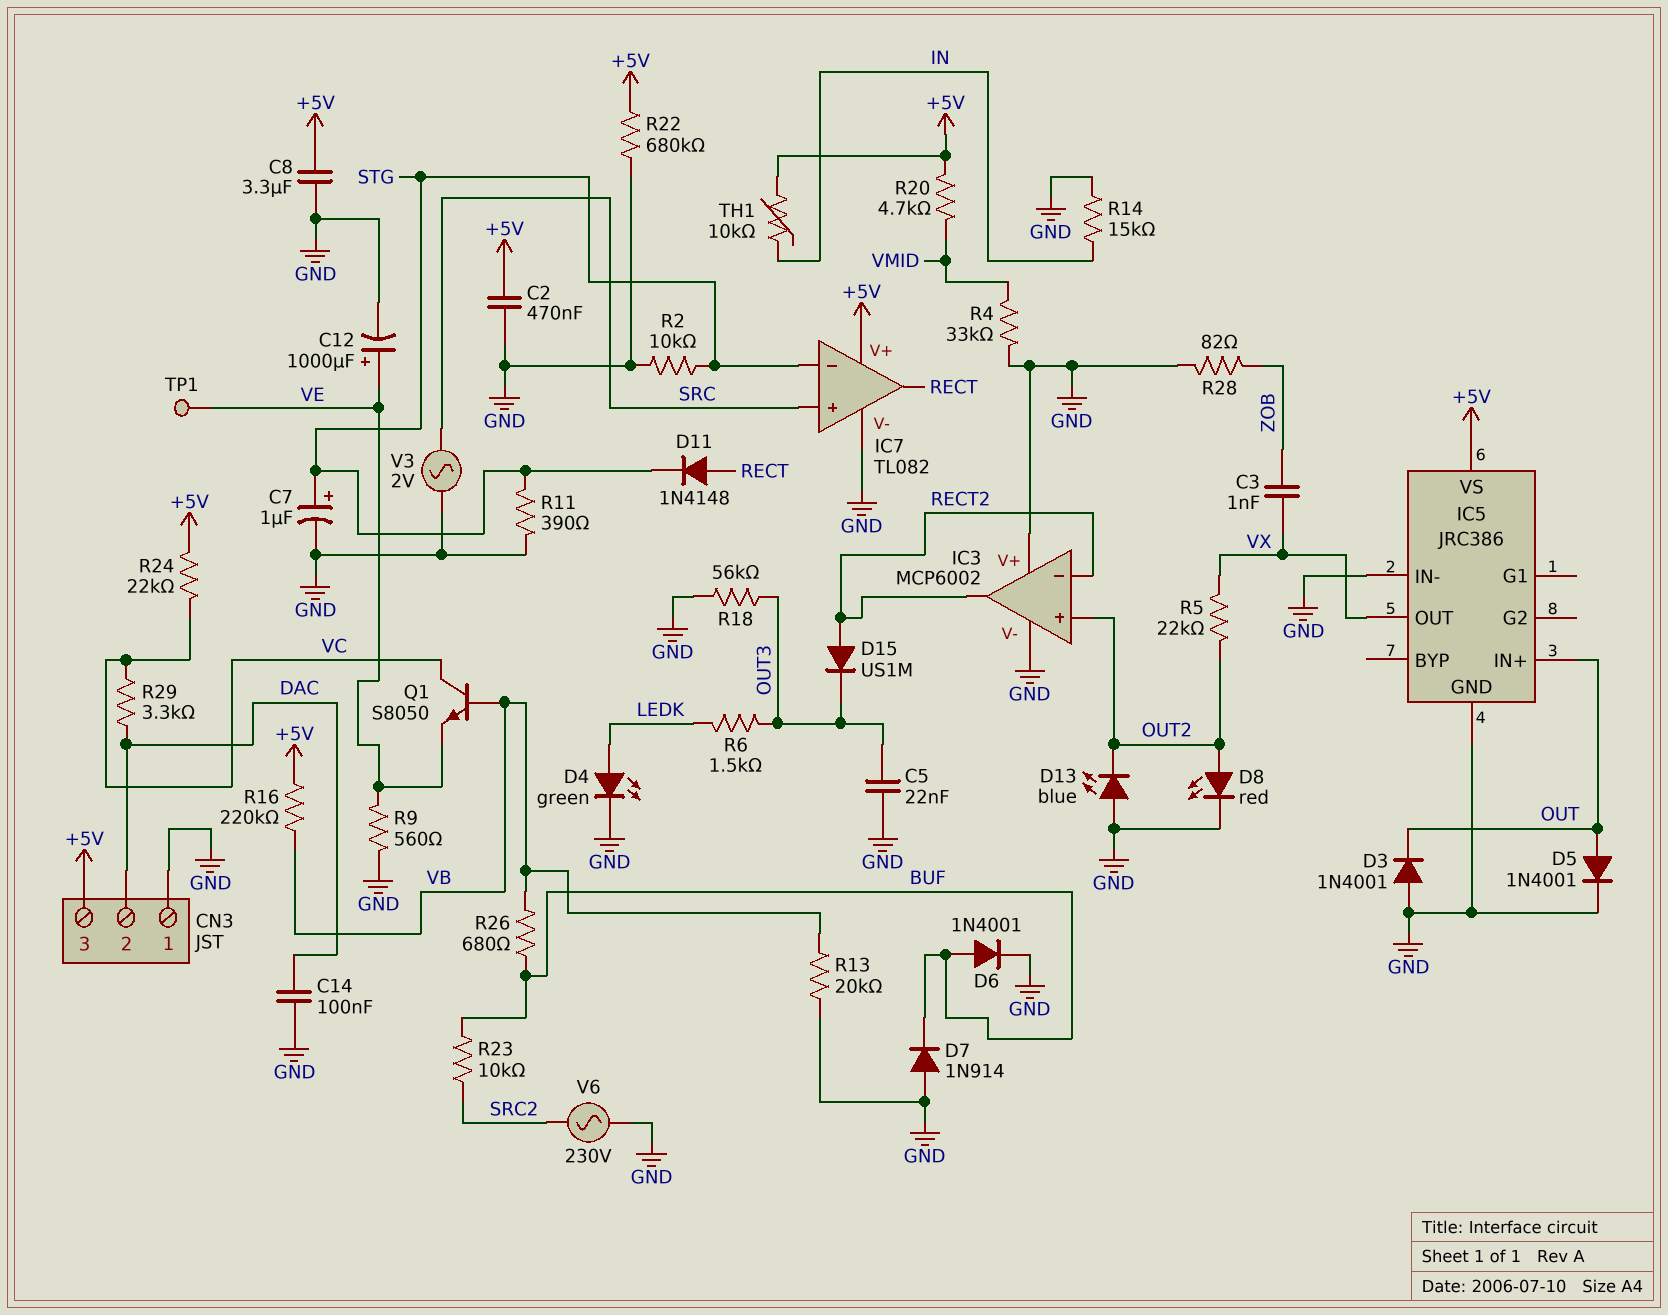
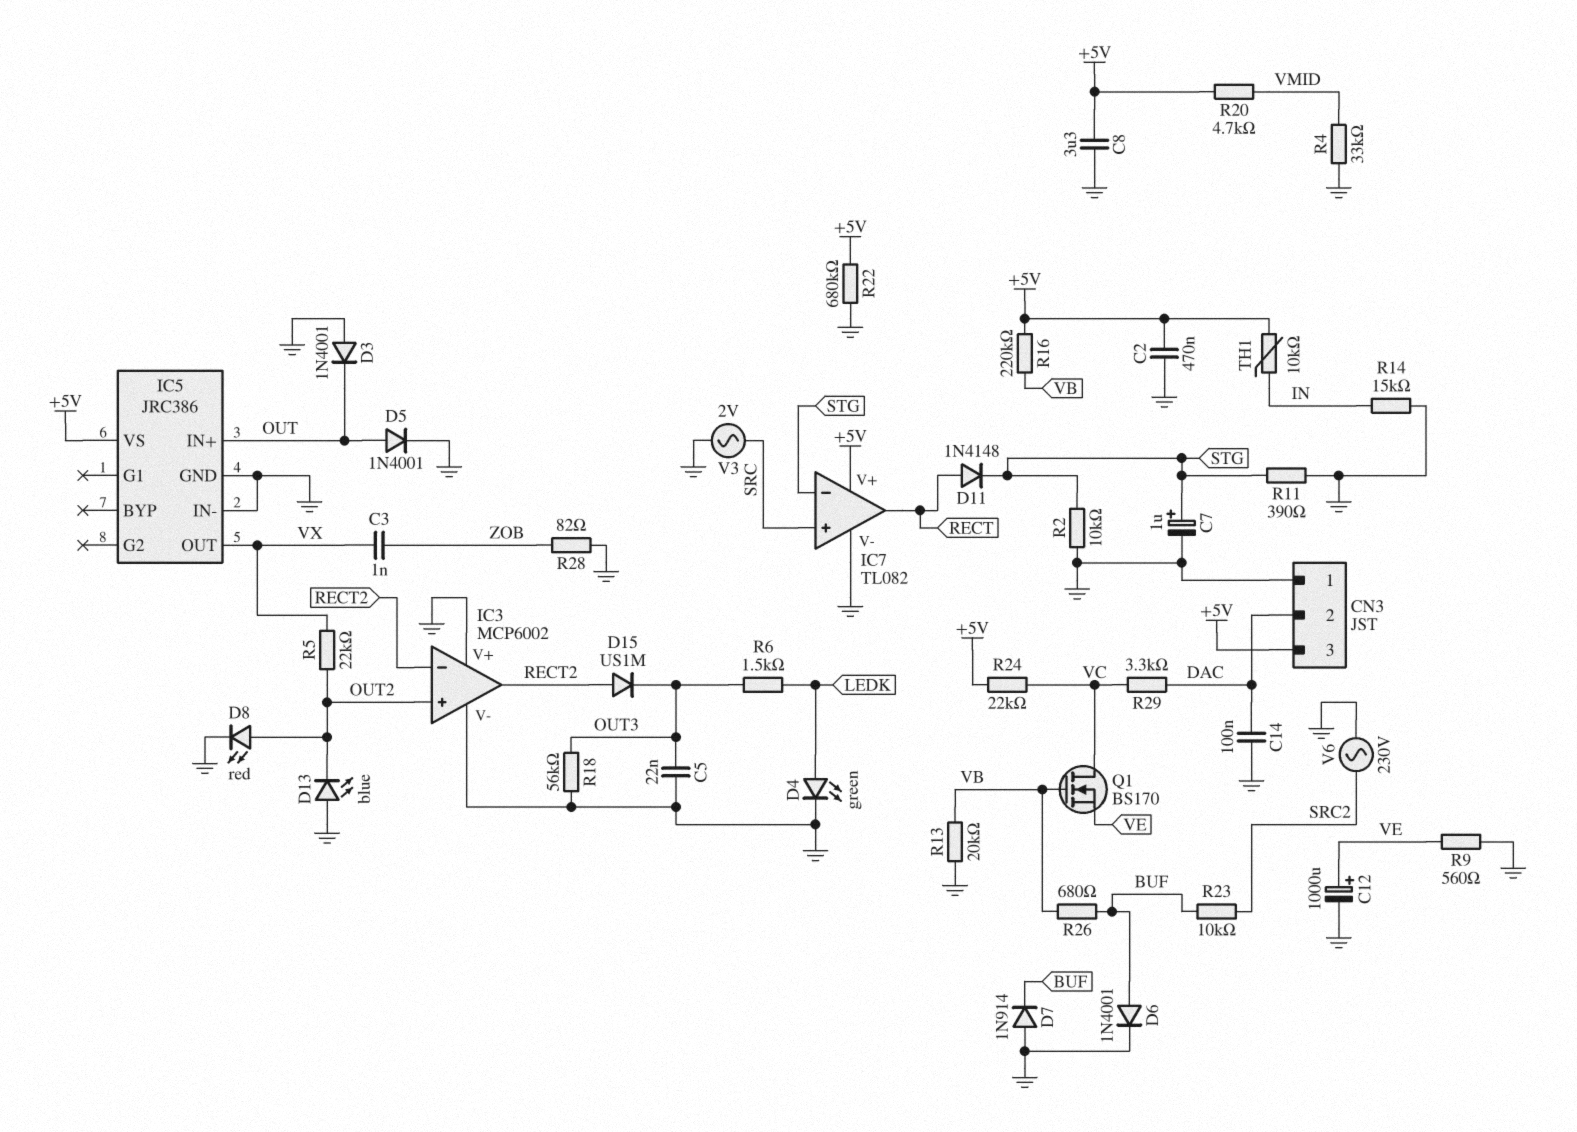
Q1: NPN S8050 (B VB, C VC, E VE) -> NMOS BS170 (G VB, D VC, S VE)
TP1: test point (VE) -> none

